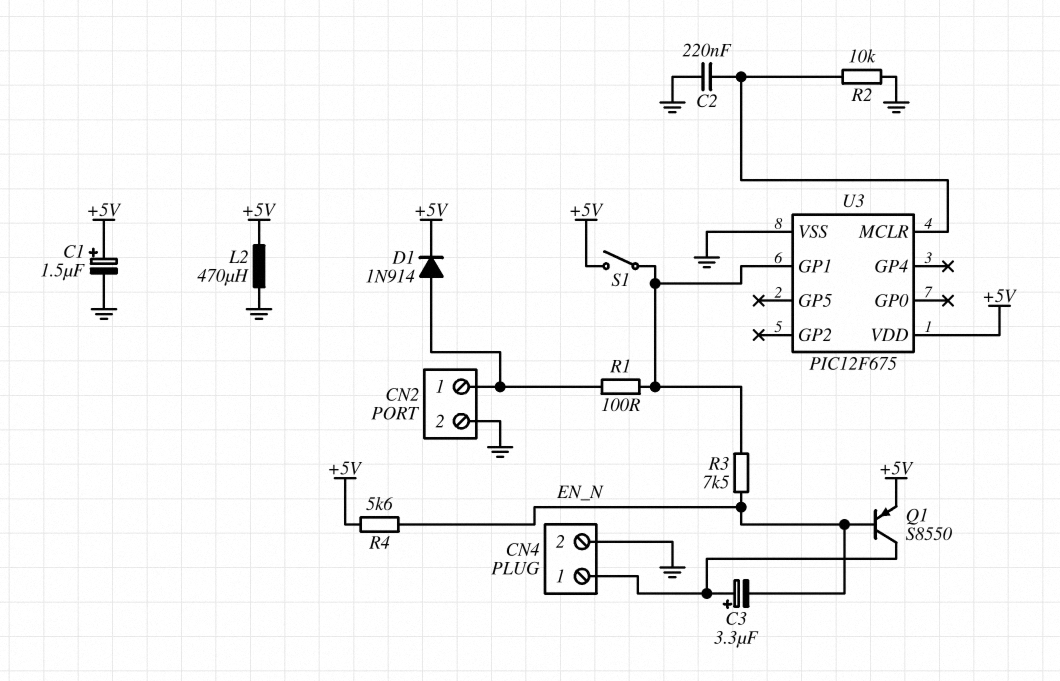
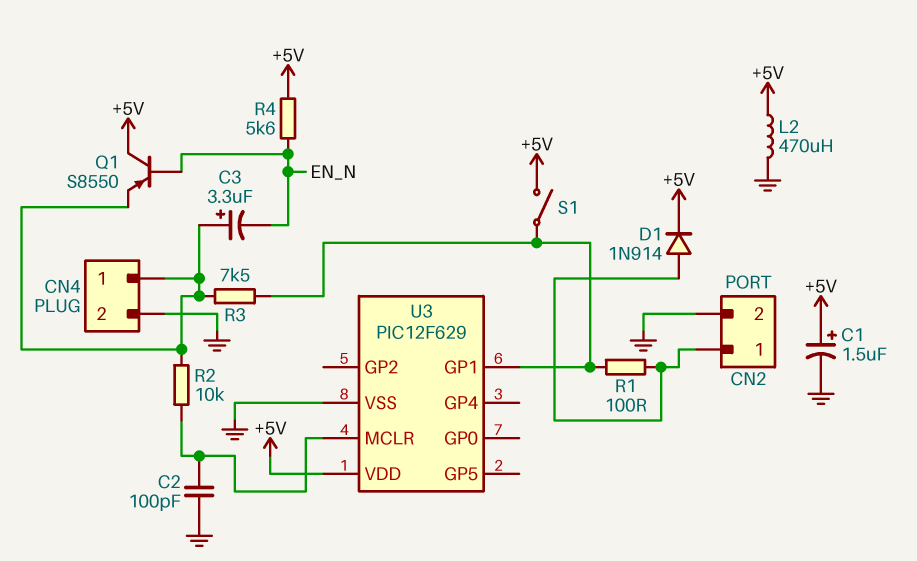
C2: 220nF (GND, U3/MCLR) -> 100pF (GND, U3/MCLR)
Q1: PNP S8550 (B EN_N, C CN4/1, E +5V) -> PNP S8550 (B EN_N, C +5V, E CN4/1)
R2: 10k (GND, U3/MCLR) -> 10k (CN4/1, U3/MCLR)
R3: 7.5k (EN_N, U3/GP1) -> 7.5k (CN4/1, U3/GP1)
U3: PIC12F675 -> PIC12F629

